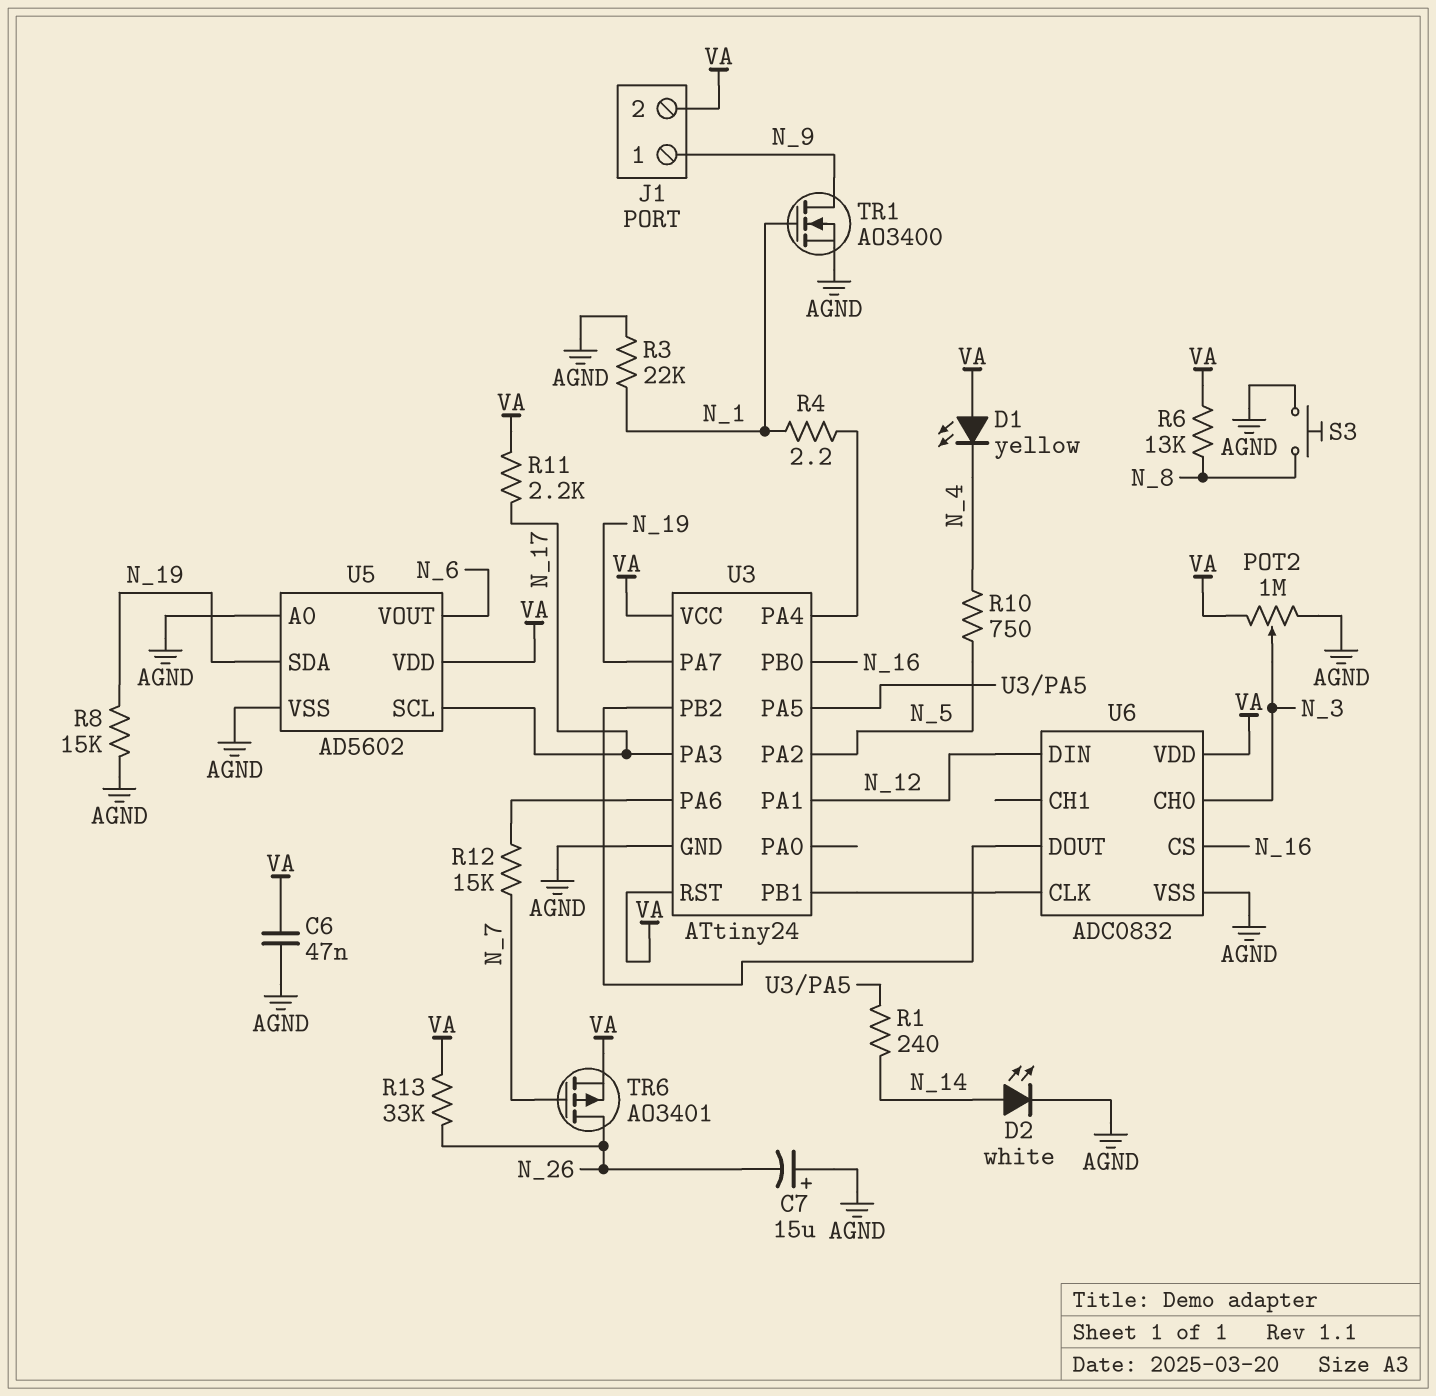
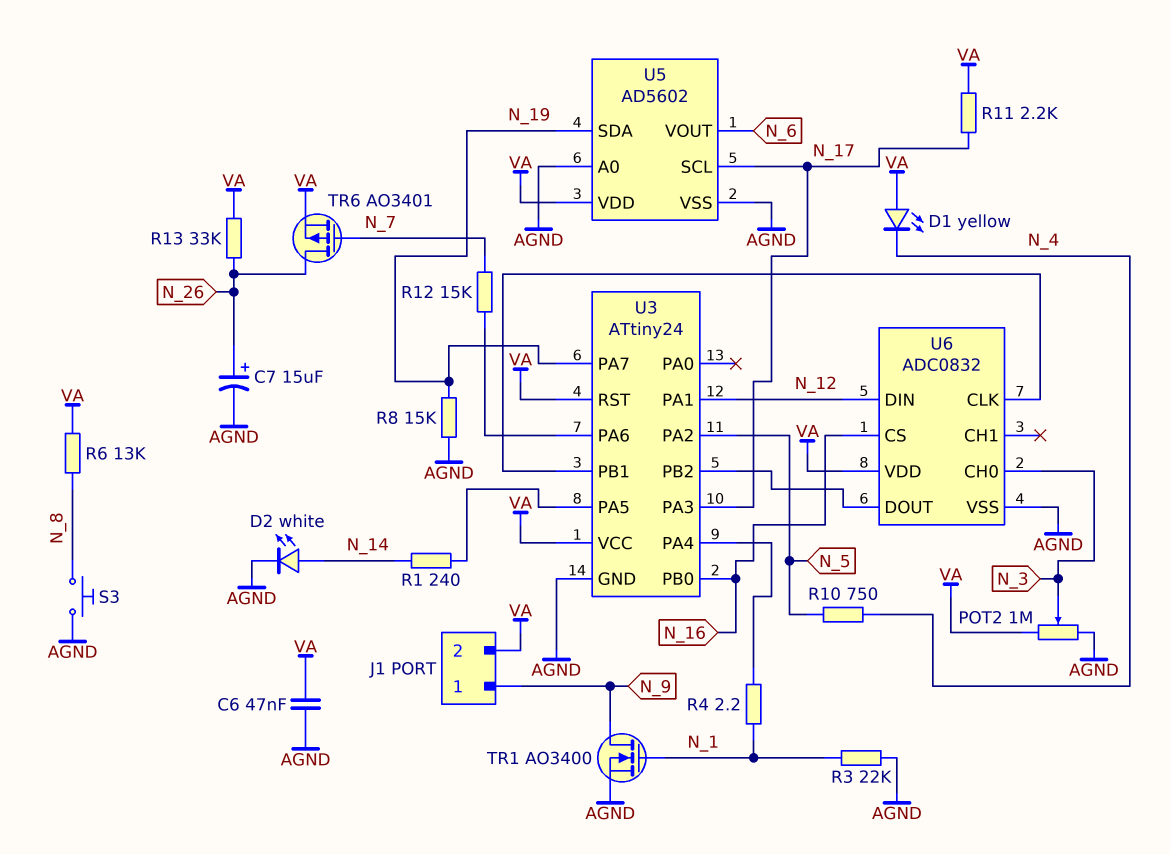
C7: 15uF (plus AGND, minus N_26) -> 15uF (plus N_26, minus AGND)

